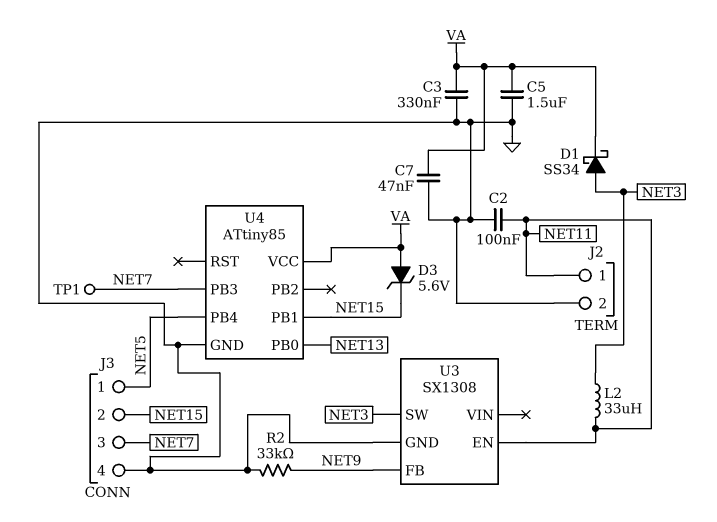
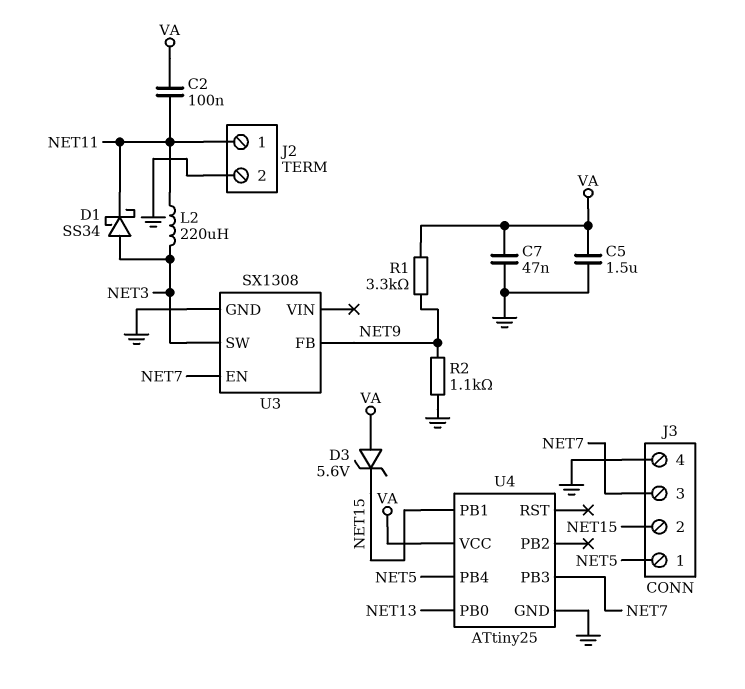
C2: 100nF (GND, NET11) -> 100nF (NET11, VA)
C3: 330nF (GND, VA) -> none
D1: schottky SS34 (A NET3, K VA) -> schottky SS34 (A NET3, K NET11)
L2: 33uH (NET3, NET11) -> 220uH (NET3, NET11)
R1: none -> 3.3k (NET9, VA)
R2: 33k (GND, NET9) -> 1.1k (GND, NET9)
TP1: test point (NET7) -> none
U3 pin EN: NET11 -> NET7
U4: ATtiny85 -> ATtiny25

